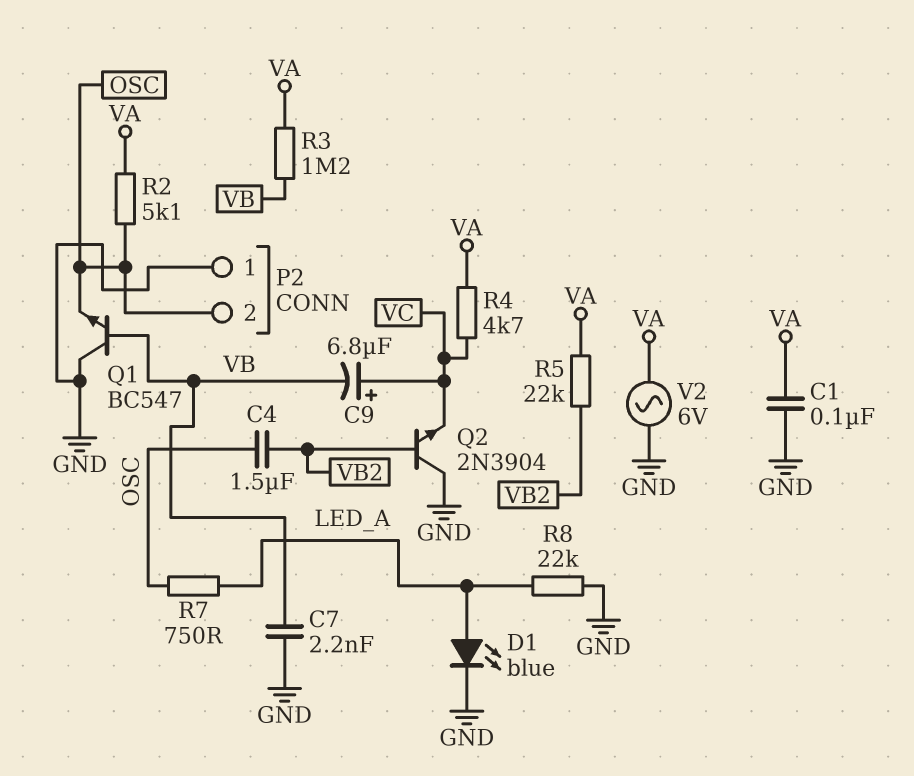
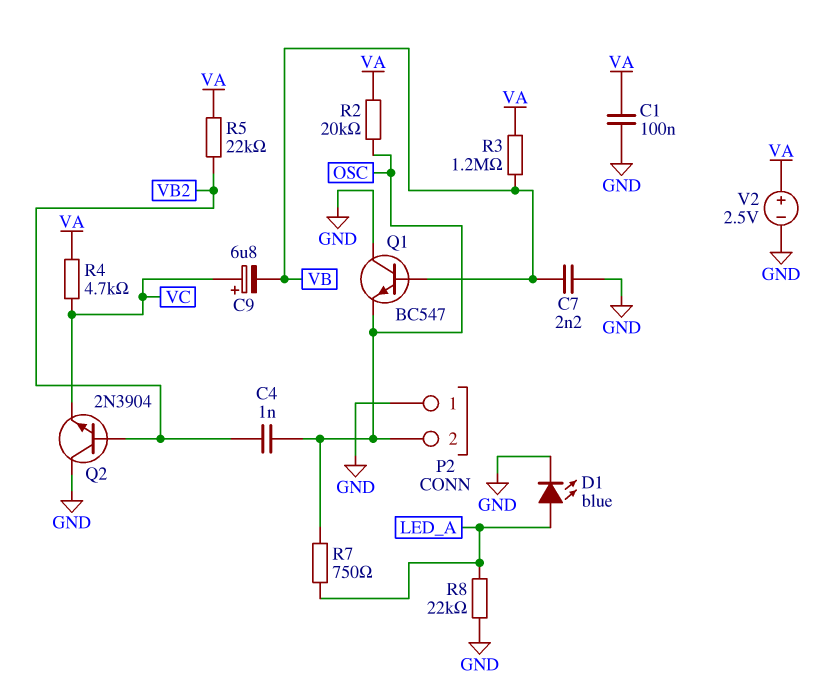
C4: 1.5uF (OSC, VB2) -> 1nF (OSC, VB2)
R2: 5.1k (OSC, VA) -> 20k (OSC, VA)
V2: AC 6V (GND, VA) -> 2.5V (plus VA, minus GND)

